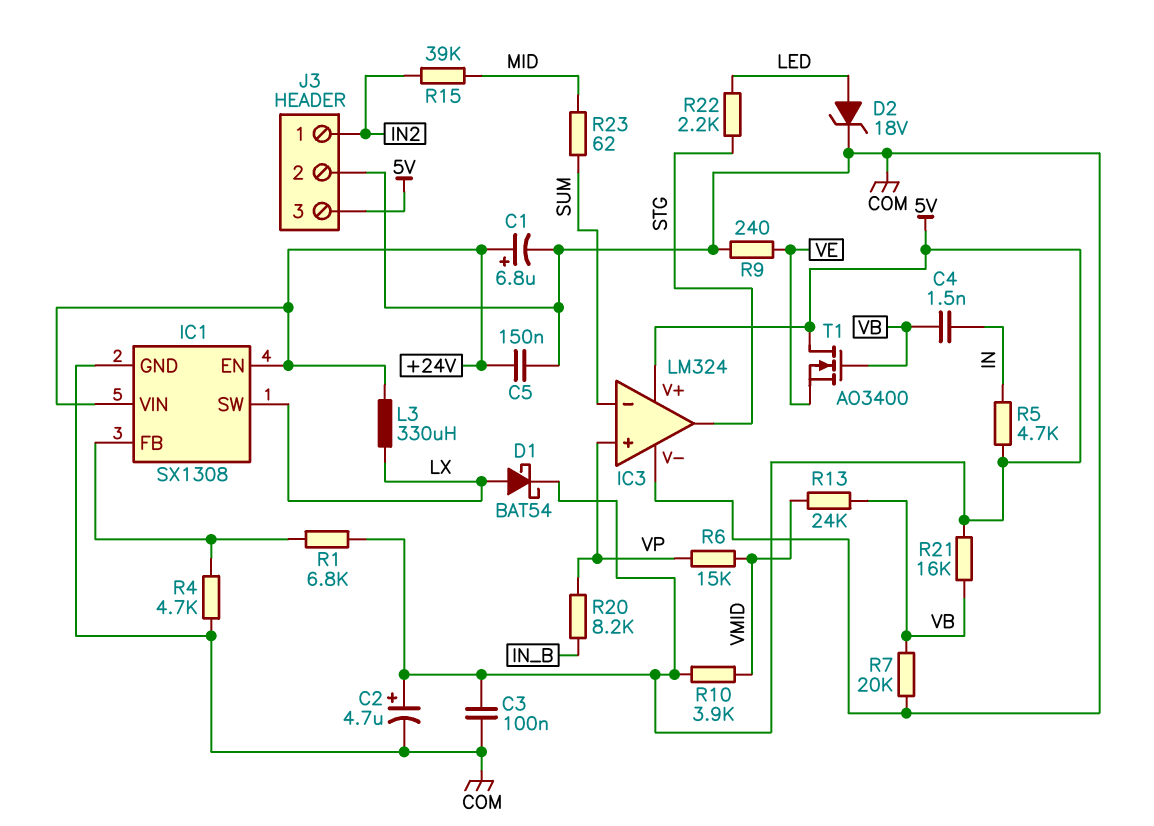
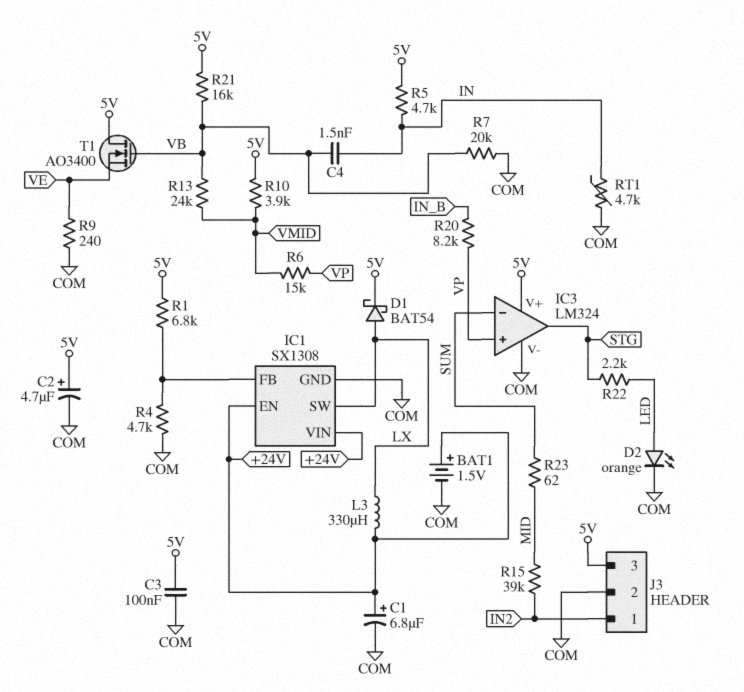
BAT1: none -> 1.5V (plus +24V, minus COM)
C5: 150nF (+24V, COM) -> none
D2: zener 18V (A LED, K COM) -> LED orange (A LED, K COM)
RT1: none -> 4.7k (COM, IN)

